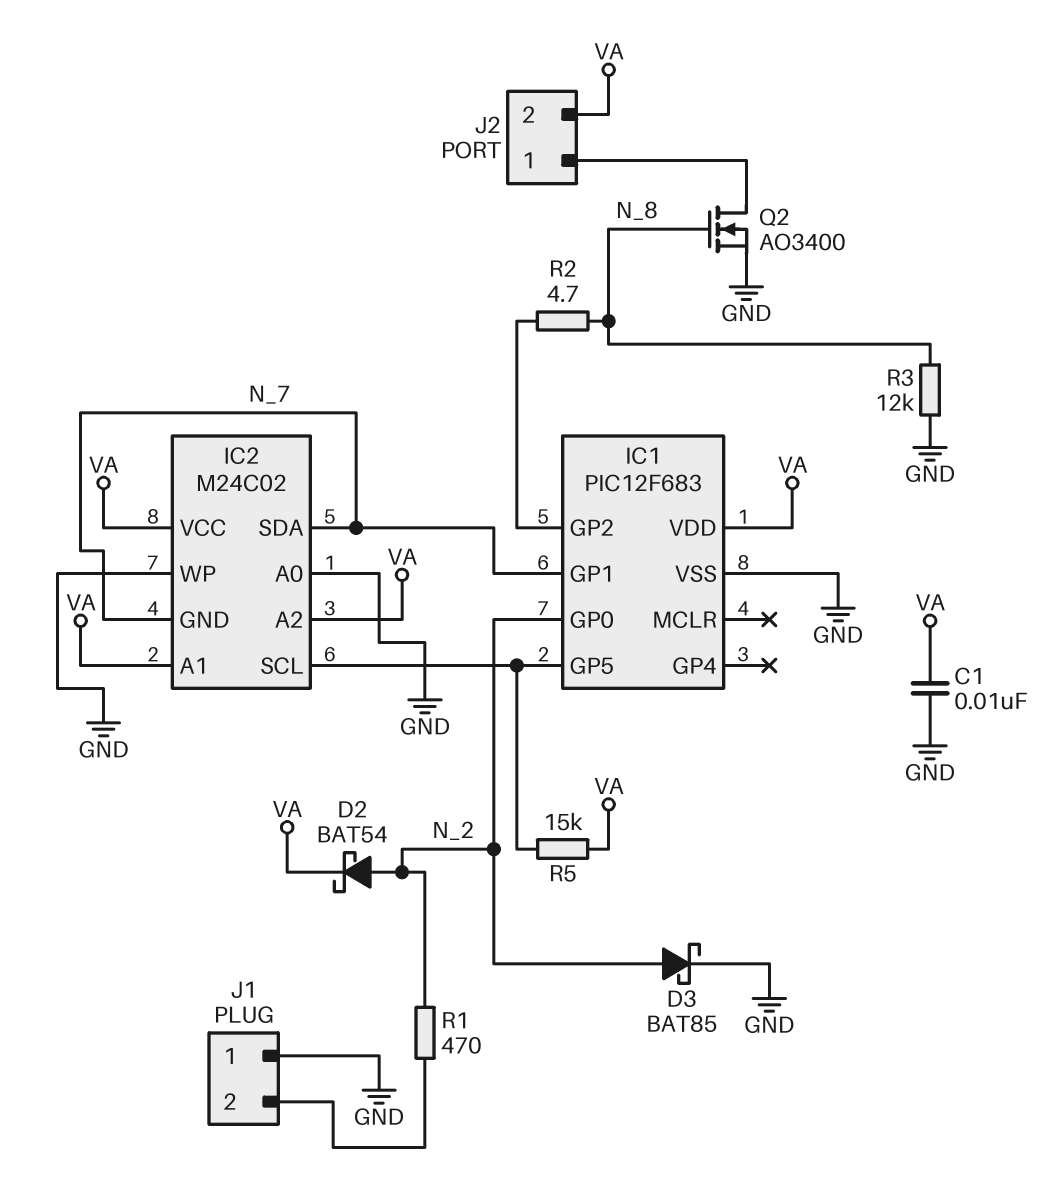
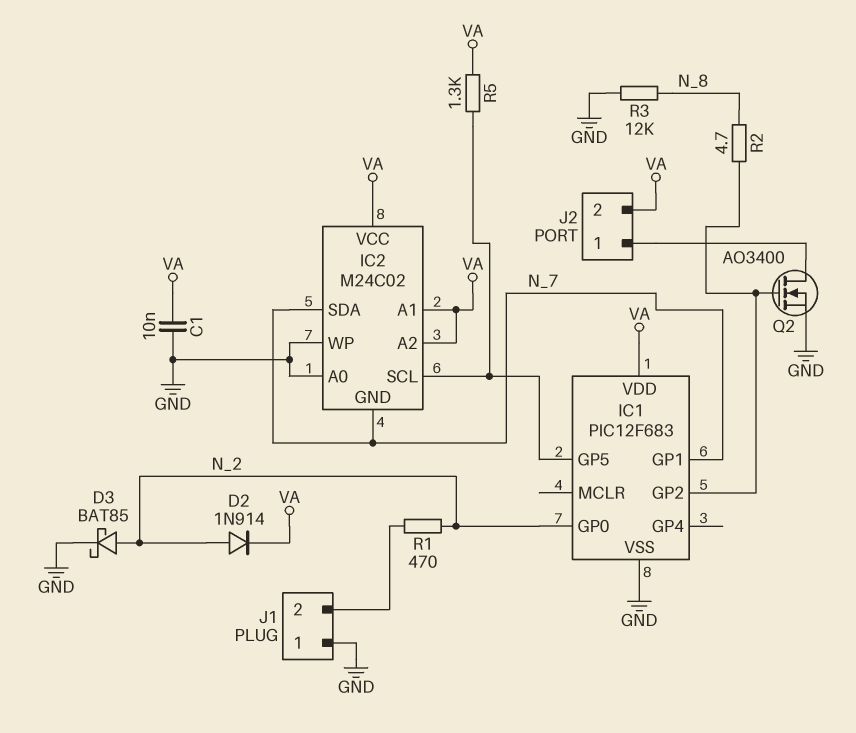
D2: schottky BAT54 (A N_2, K VA) -> diode 1N914 (A N_2, K VA)
Q2: NMOS AO3400 (G N_8, D J2/1, S GND) -> NMOS AO3400 (G IC1/GP2, D J2/1, S GND)
R5: 15k (IC1/GP5, VA) -> 1.3k (IC1/GP5, VA)

